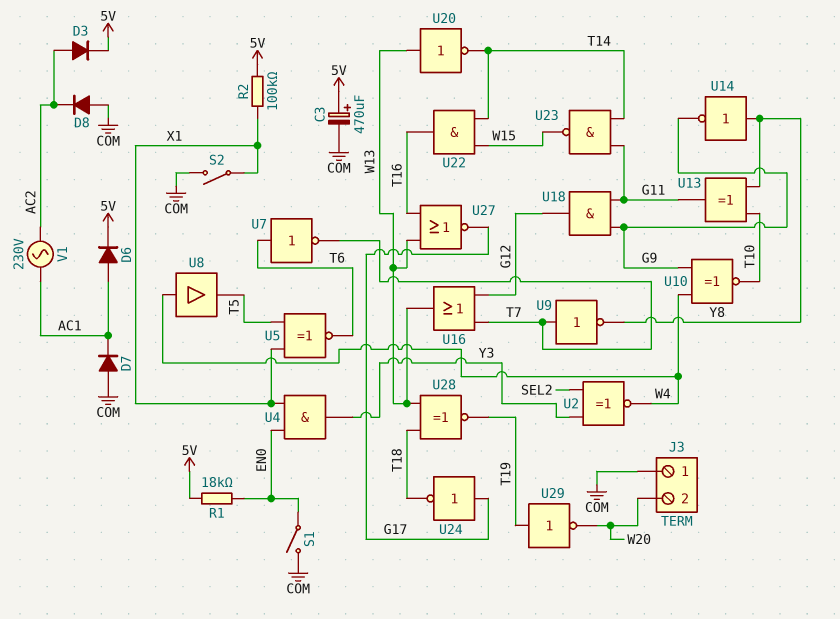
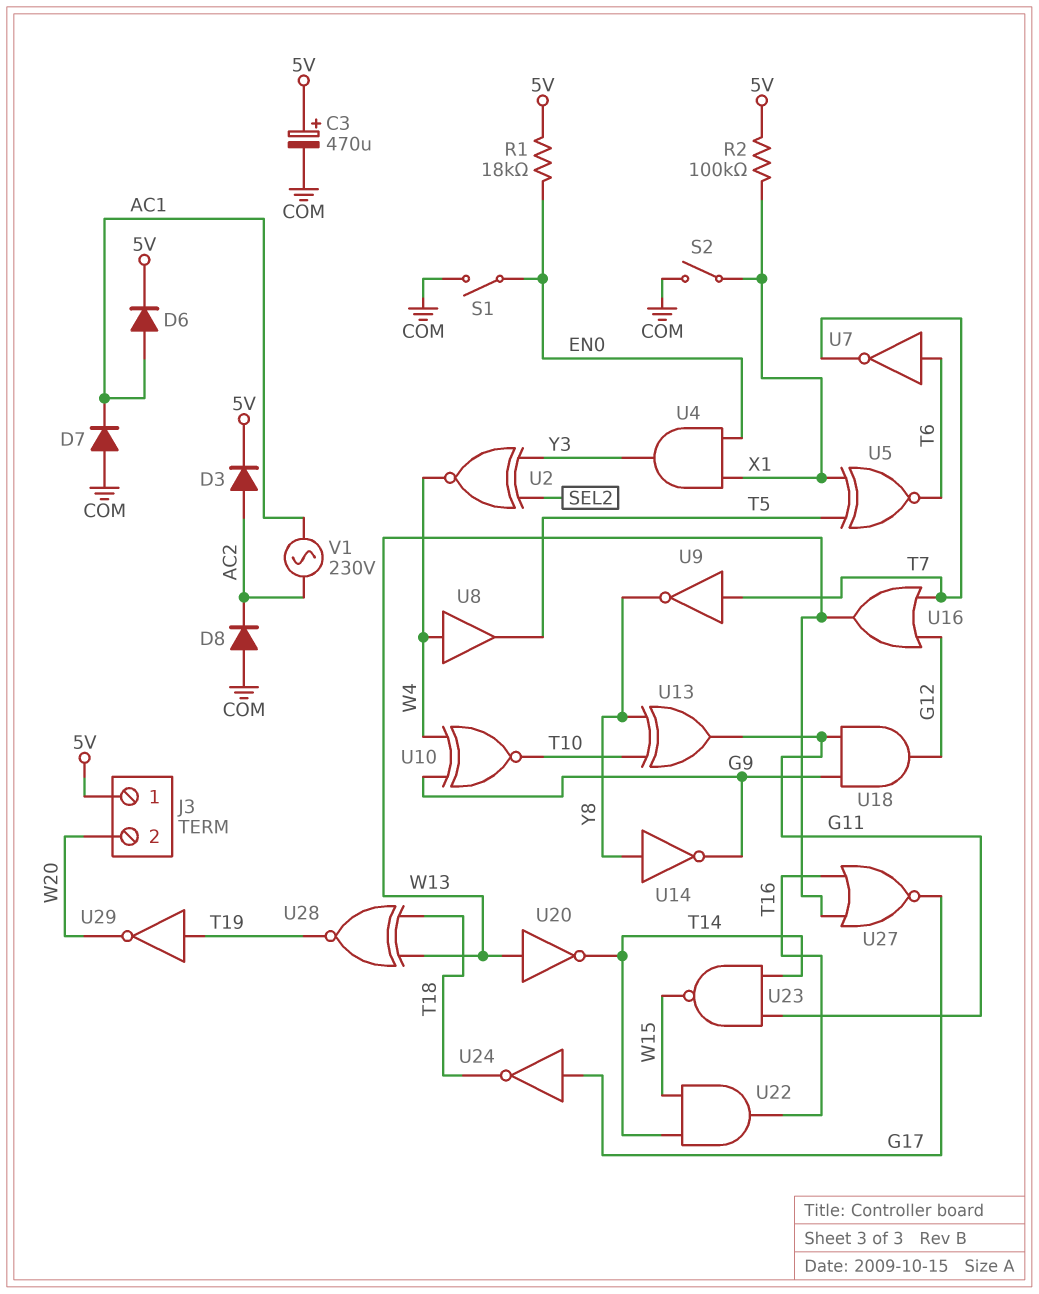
J3 pin 1: COM -> 5V

